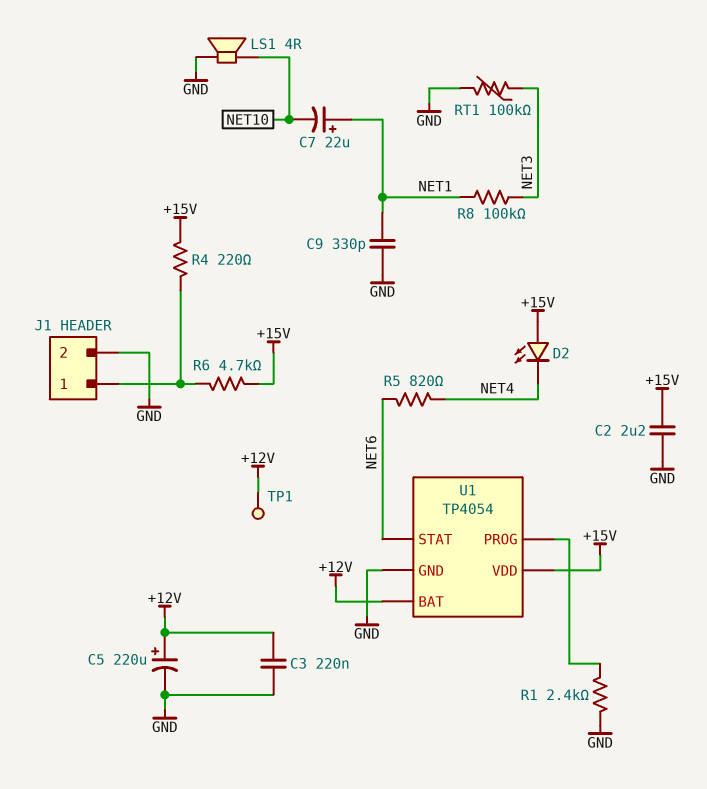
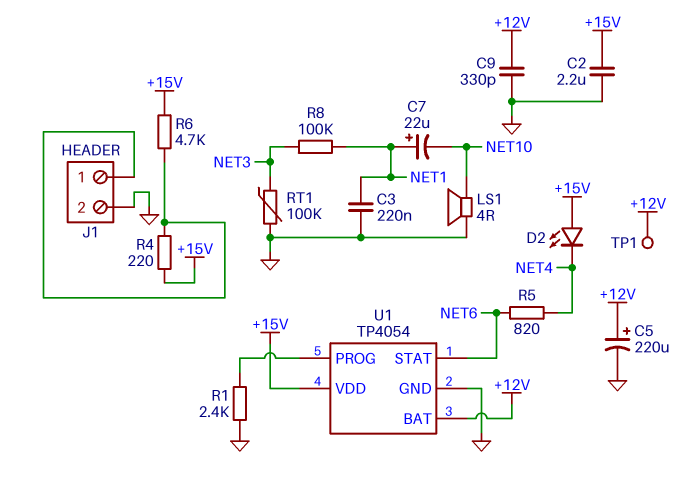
C3: 220nF (+12V, GND) -> 220nF (GND, NET1)
C9: 330pF (GND, NET1) -> 330pF (+12V, GND)

